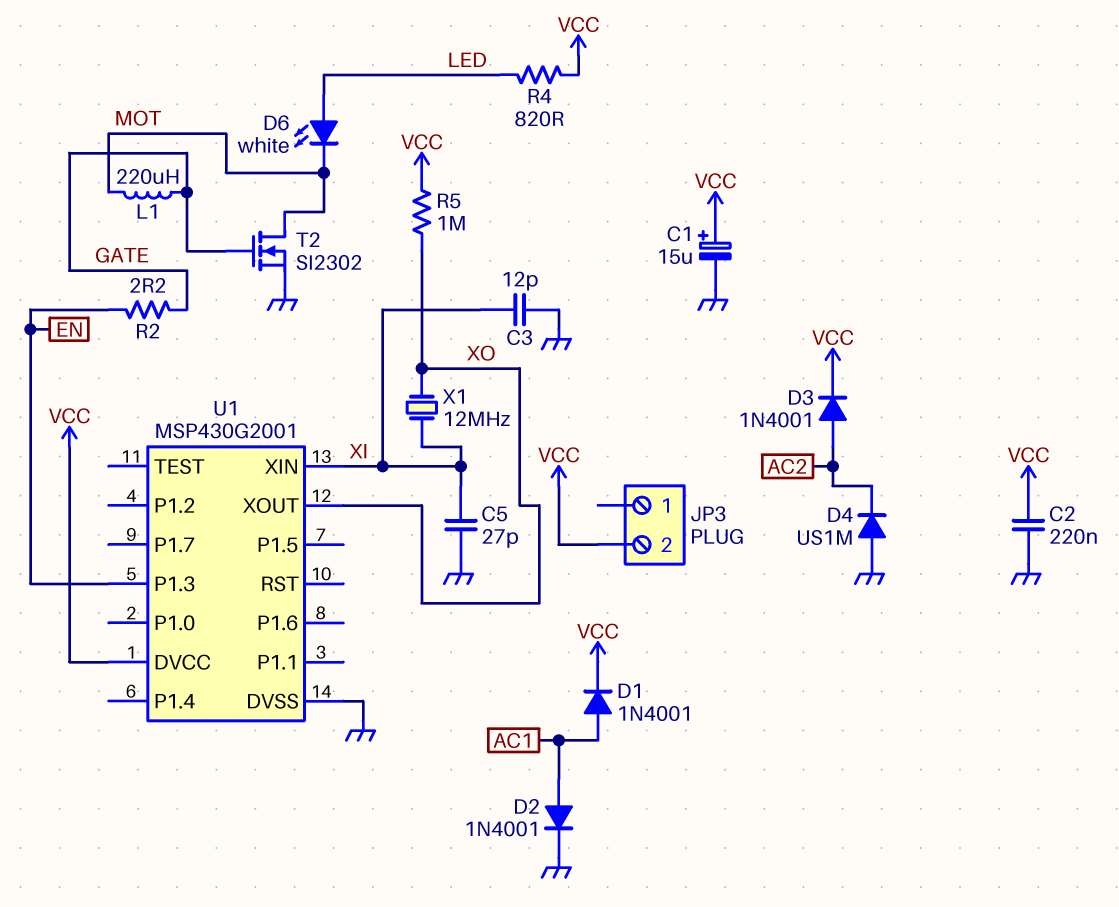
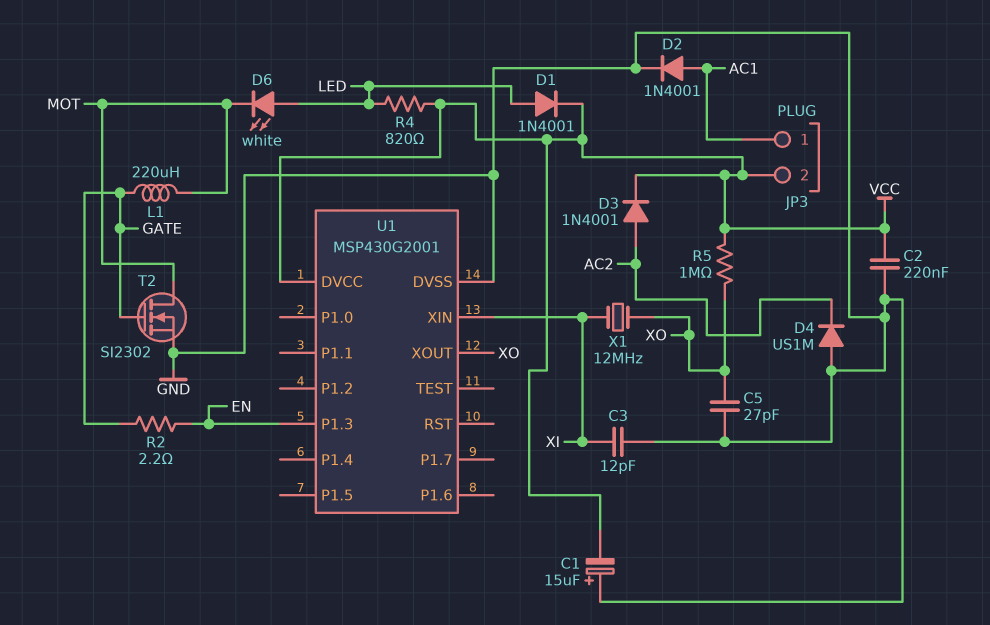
C1: 15uF (plus VCC, minus GND) -> 15uF (plus GND, minus VCC)
C5: 27pF (GND, XI) -> 27pF (GND, XO)
D1: diode 1N4001 (A AC1, K VCC) -> diode 1N4001 (A LED, K VCC)
JP3 pin 1: none -> AC1

